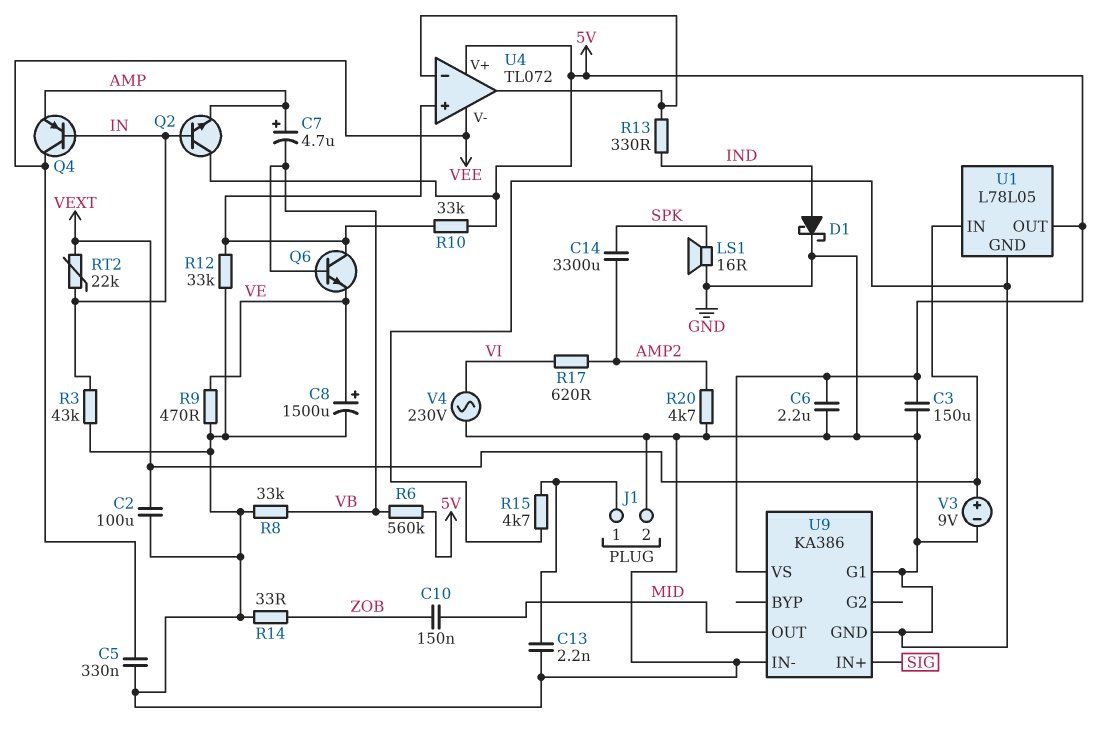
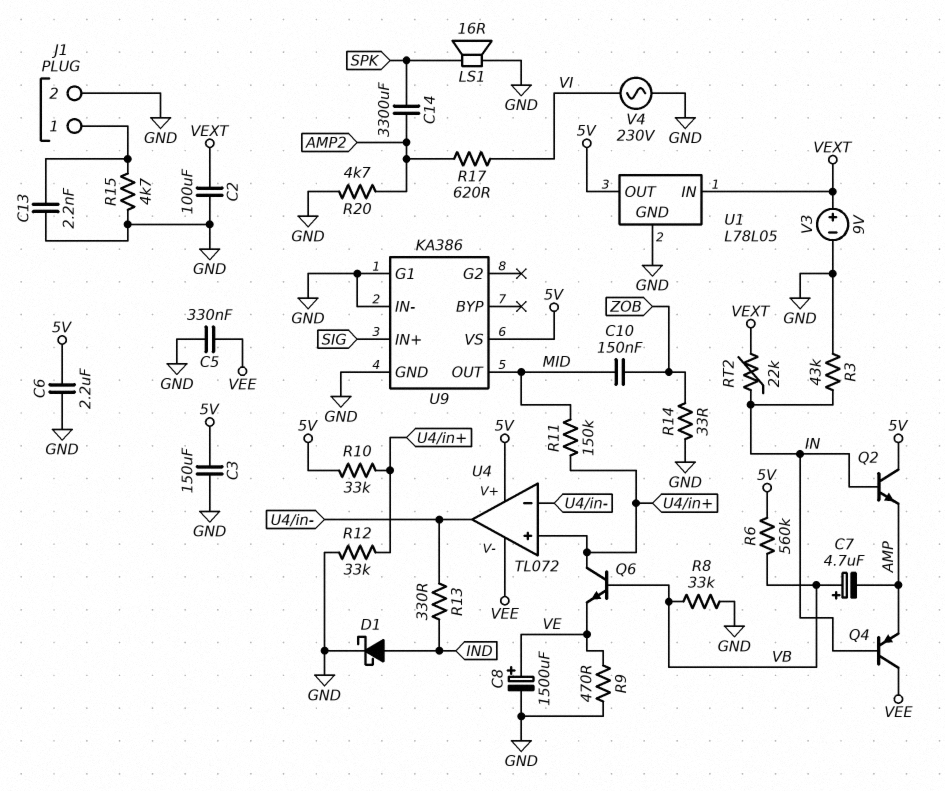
C7: 4.7uF (plus AMP, minus VB) -> 4.7uF (plus VB, minus AMP)
R11: none -> 150k (MID, U4/in+)

